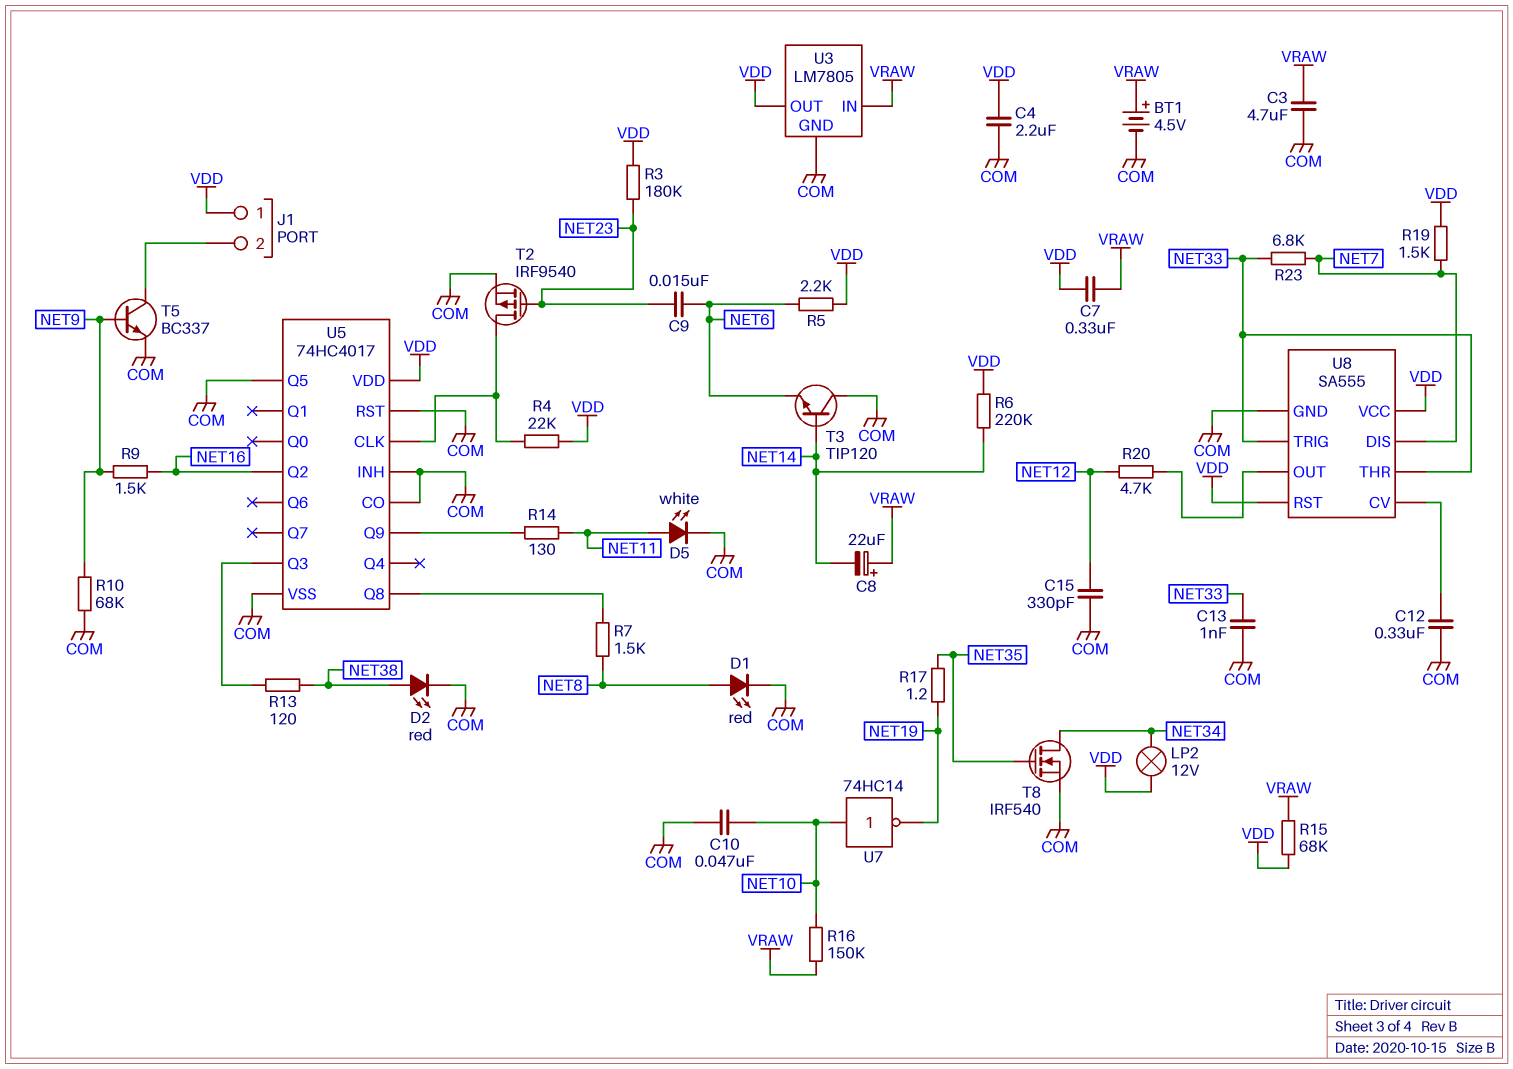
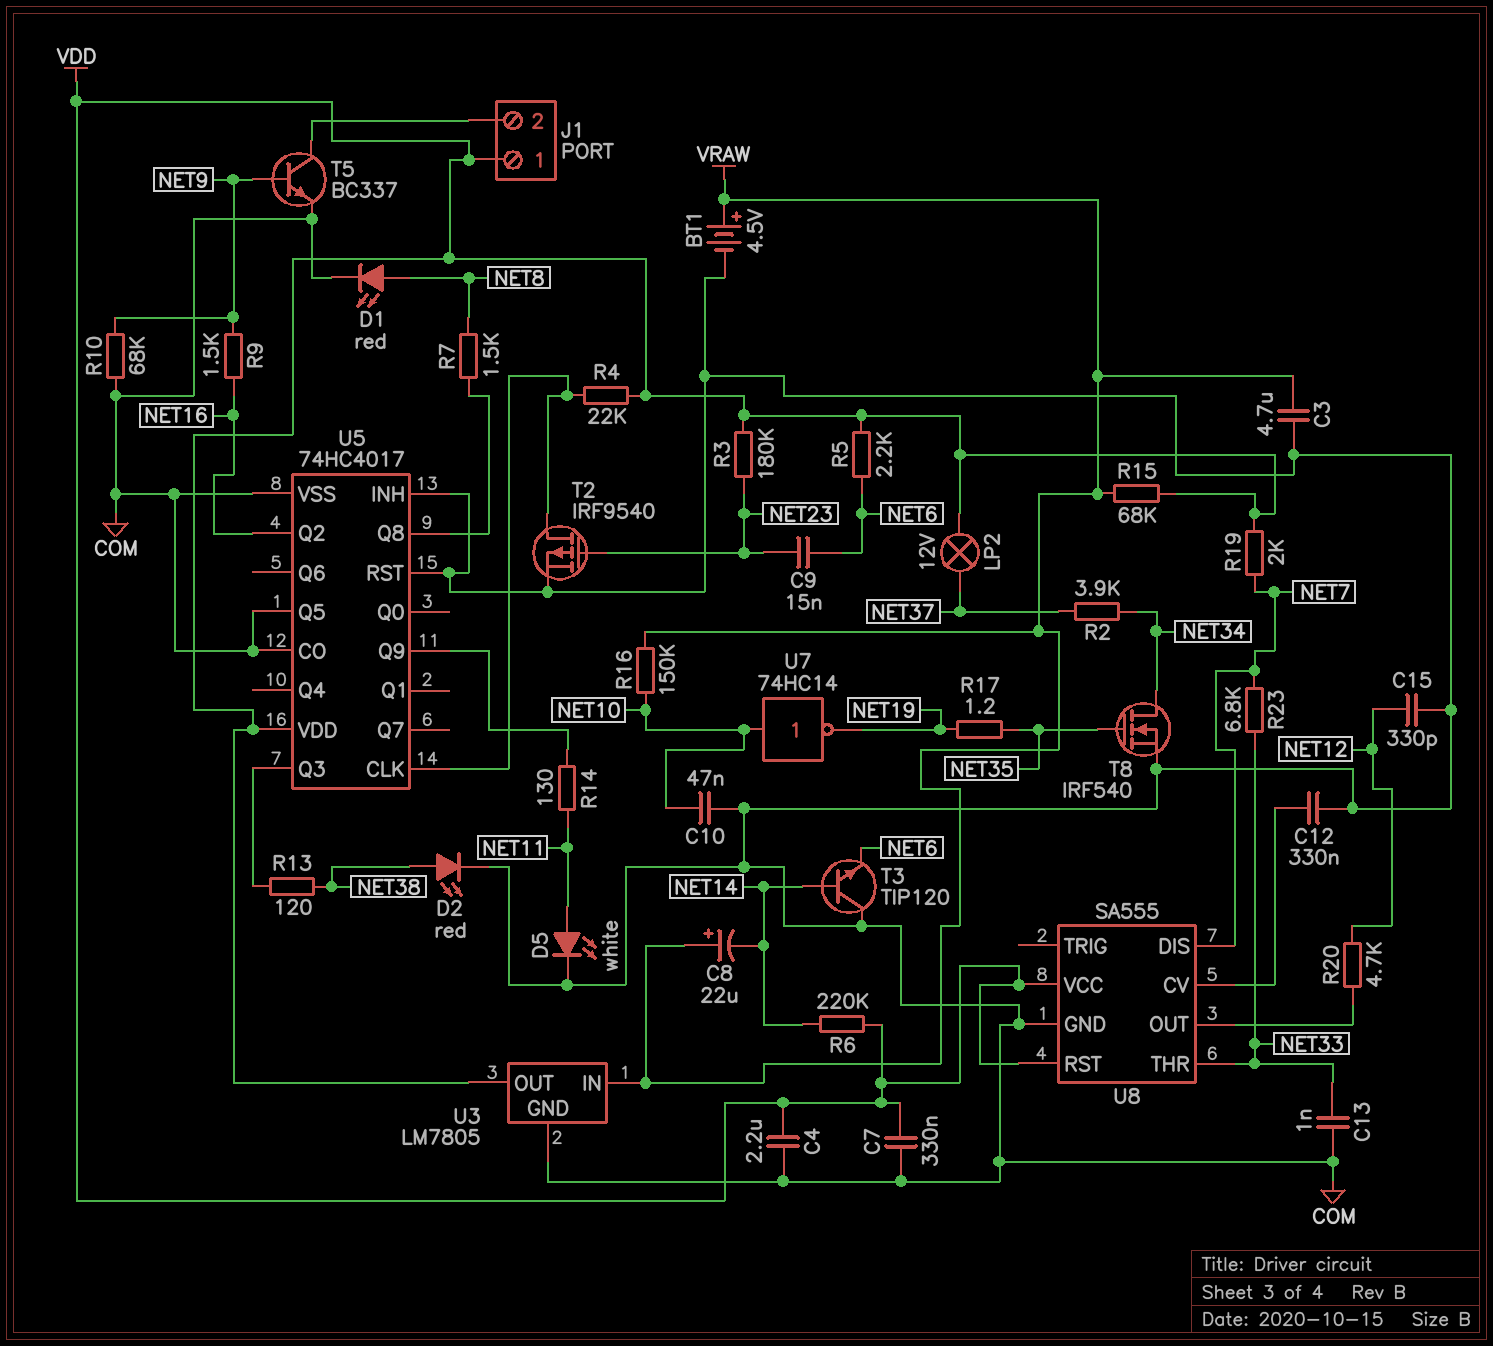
C7: 330nF (VDD, VRAW) -> 330nF (COM, VDD)
LP2: lamp 12V (NET34, VDD) -> lamp 12V (NET37, VDD)
R2: none -> 3.9k (NET34, NET37)
R19: 1.5k (NET7, VDD) -> 2k (NET7, VDD)
U8 pin TRIG: NET33 -> none

